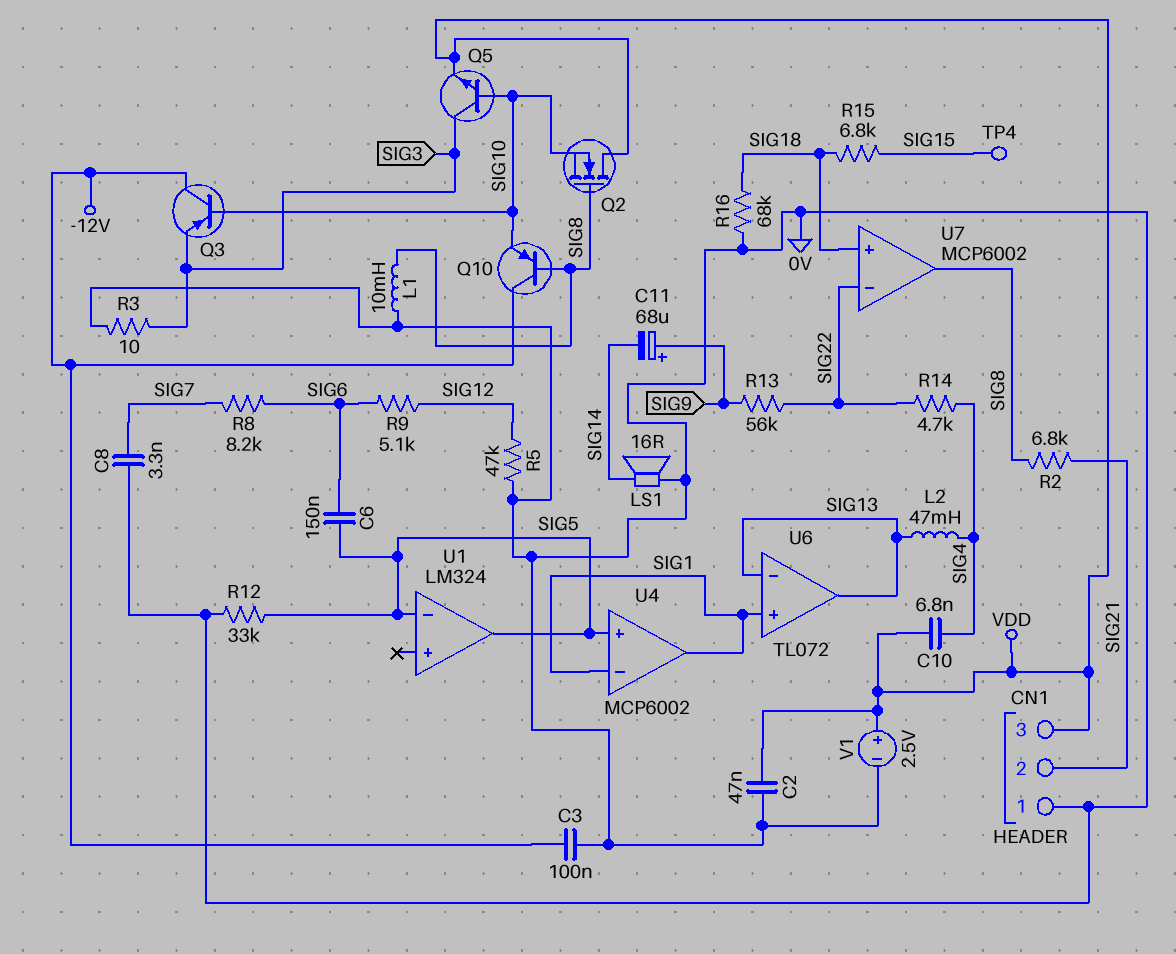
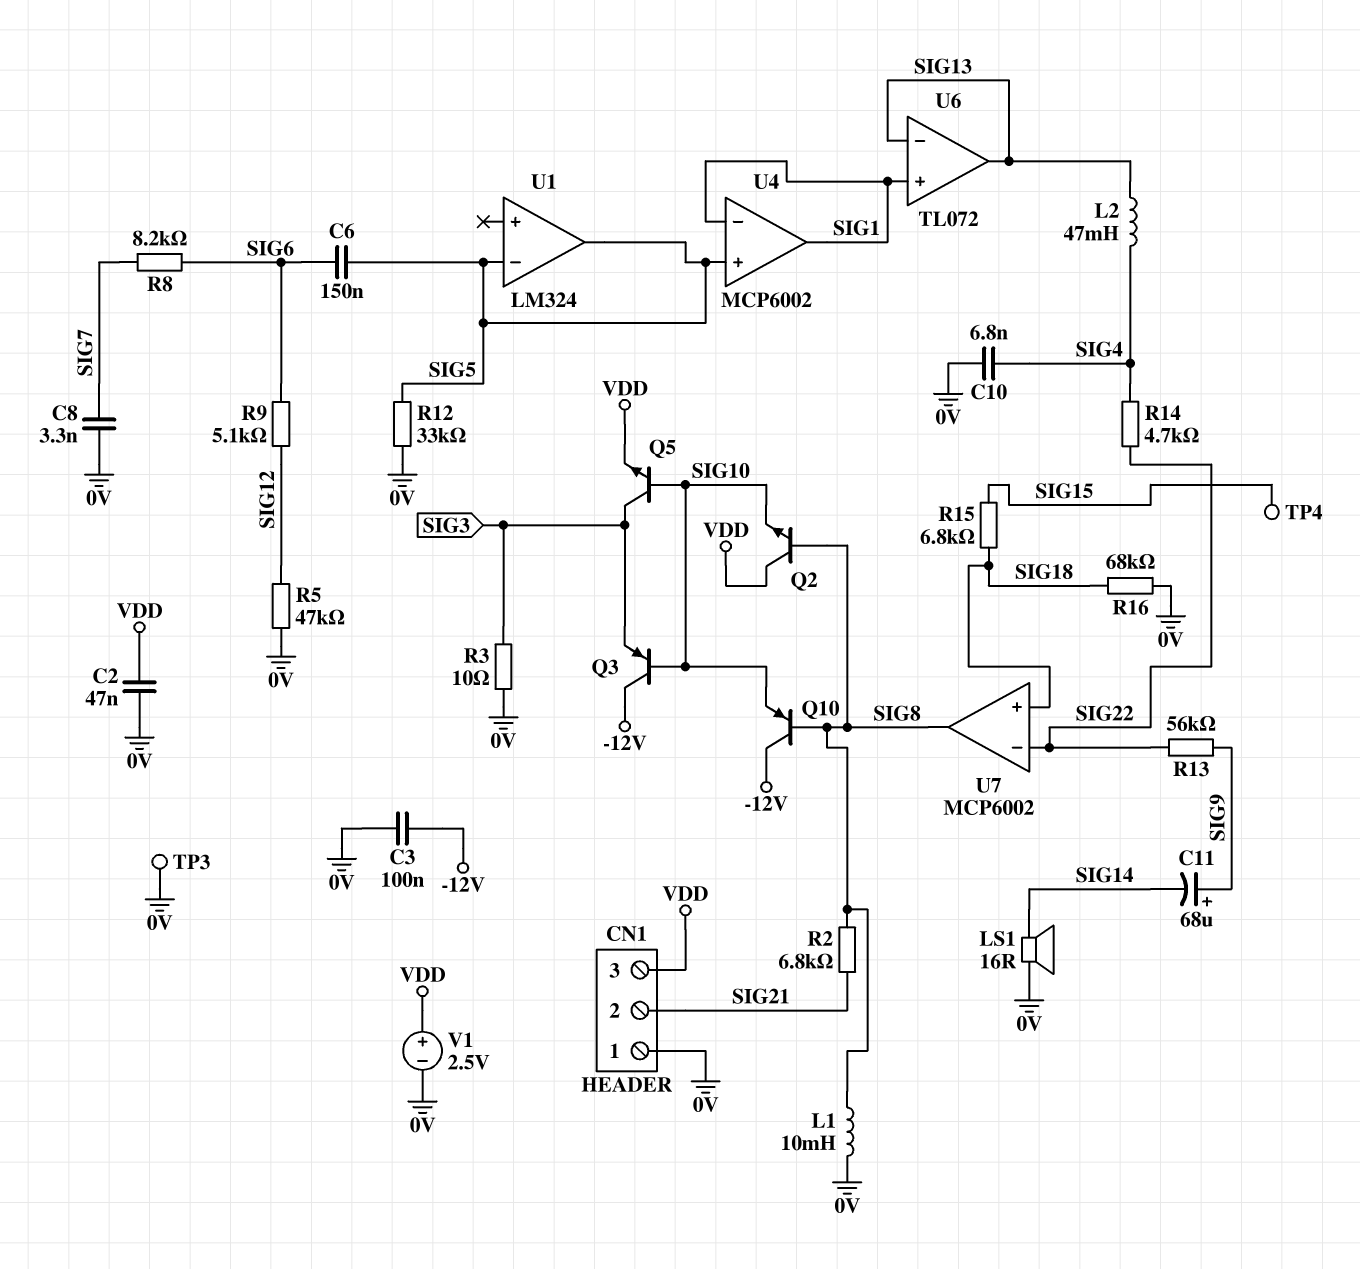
C10: 6.8nF (SIG4, VDD) -> 6.8nF (0V, SIG4)
Q2: NMOS (G SIG8, D VDD, S SIG10) -> NPN (B SIG8, C VDD, E SIG10)
TP3: none -> test point (0V)

